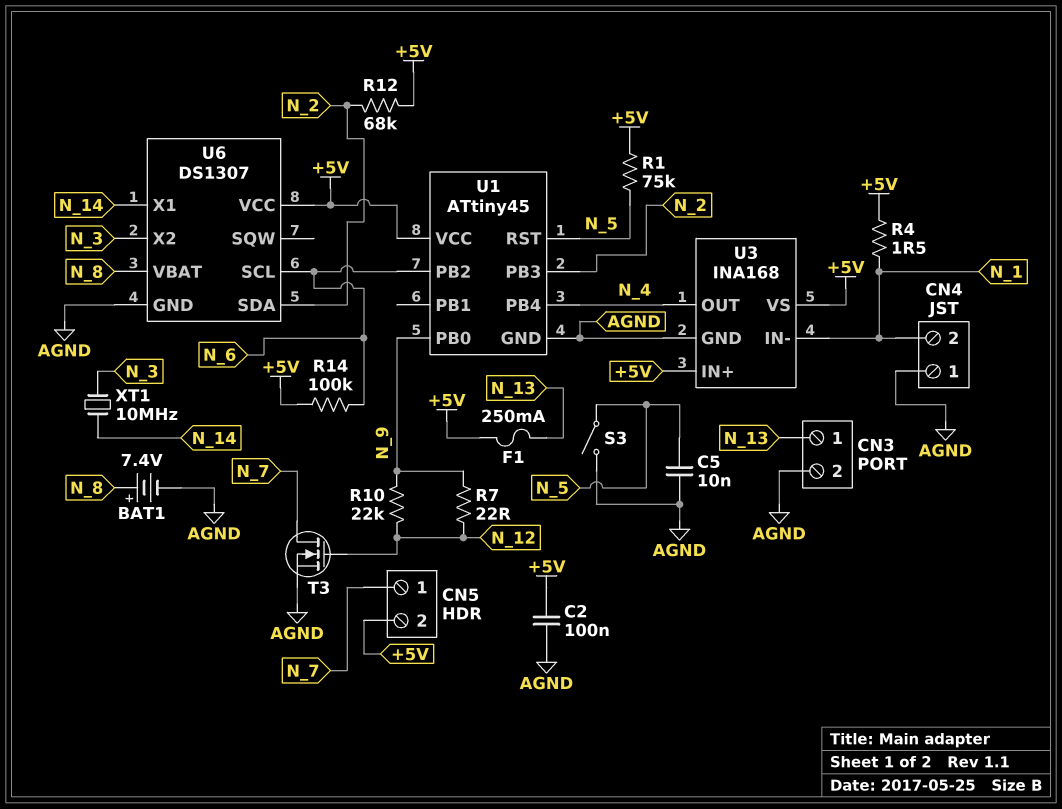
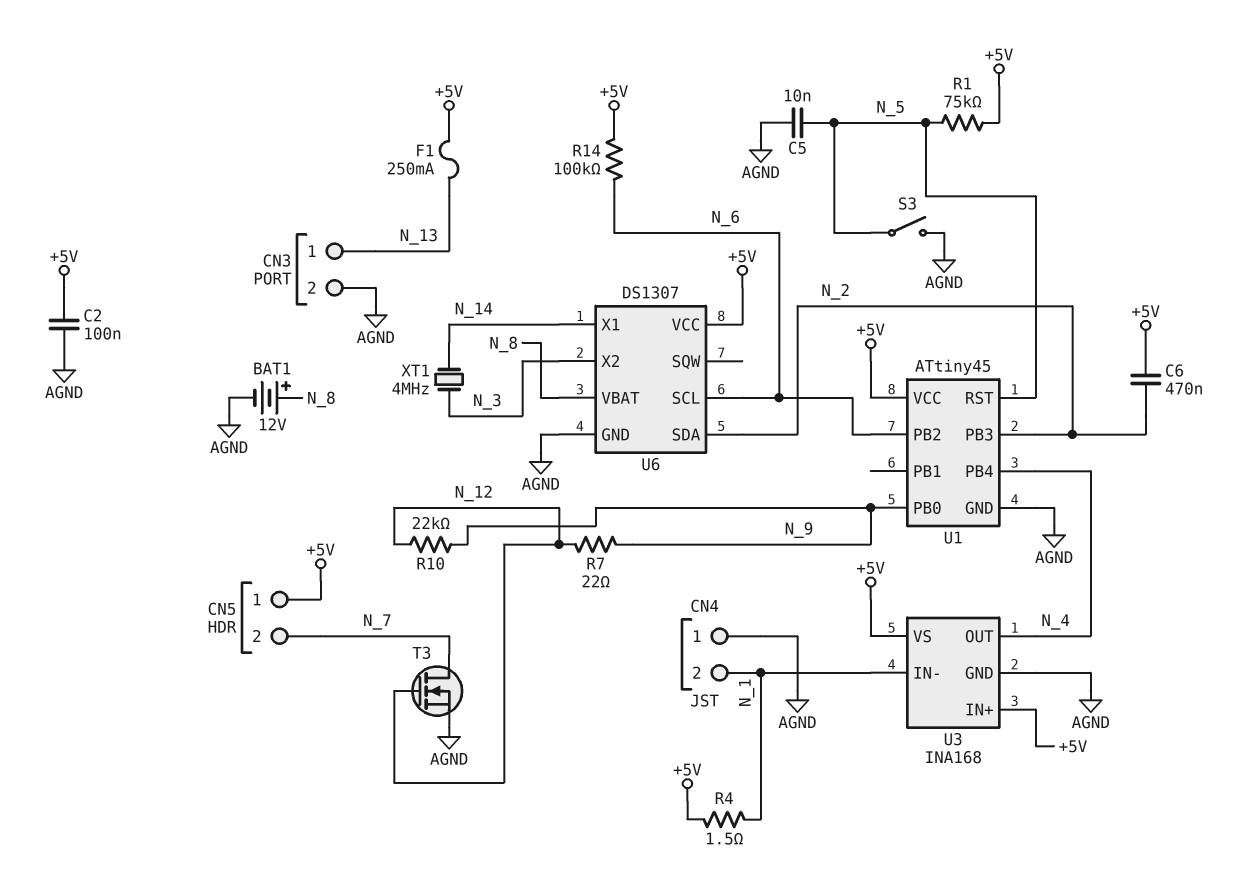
BAT1: 7.4V (plus N_8, minus AGND) -> 12V (plus N_8, minus AGND)
C6: none -> 470nF (+5V, N_2)
CN5 pin 1: N_7 -> +5V
CN5 pin 2: +5V -> N_7
R12: 68k (+5V, N_2) -> none
XT1: 10MHz (N_3, N_14) -> 4MHz (N_3, N_14)

